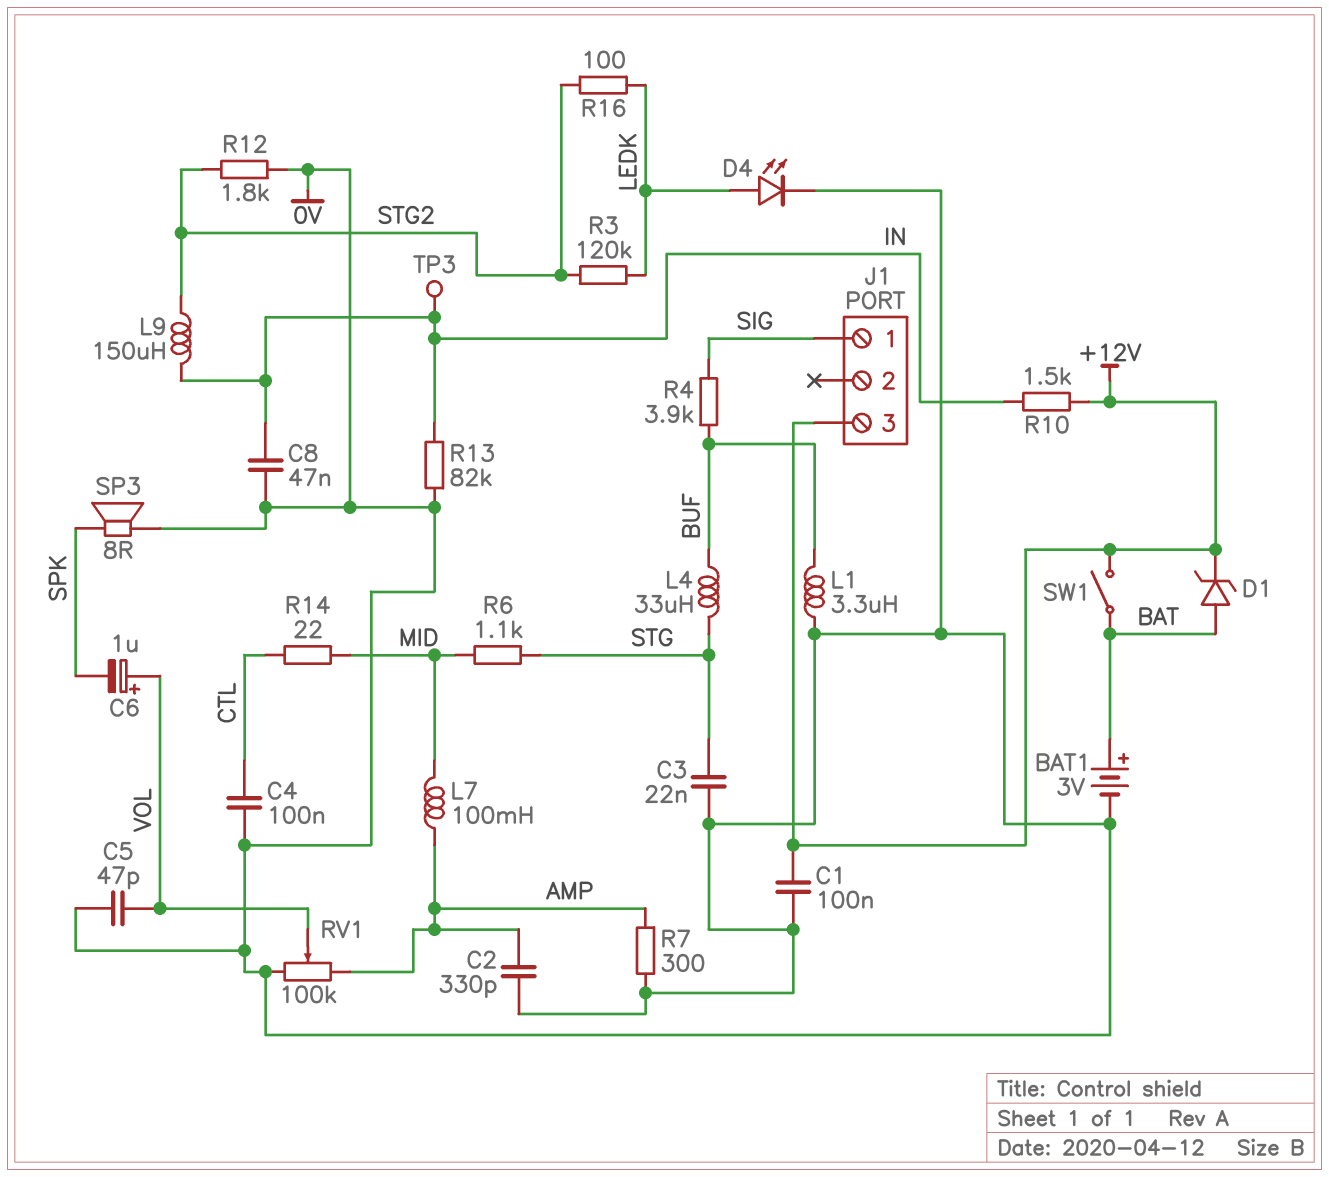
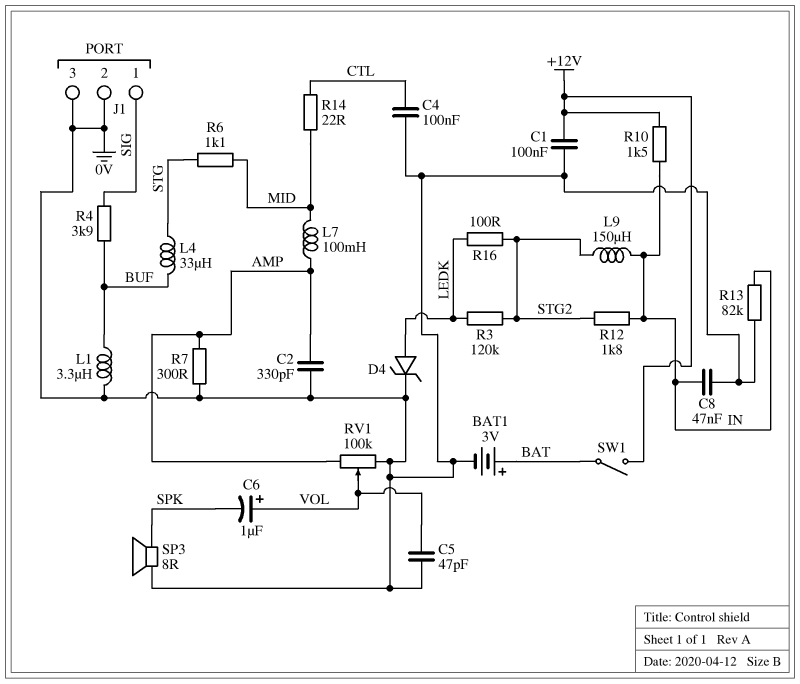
C3: 22nF (0V, STG) -> none
D1: zener (A BAT, K +12V) -> none
D4: LED (A LEDK, K 0V) -> zener (A LEDK, K 0V)
J1 pin 2: none -> 0V
J1 pin 3: +12V -> 0V
R12: 1.8k (0V, STG2) -> 1.8k (IN, STG2)
TP3: test point (IN) -> none

